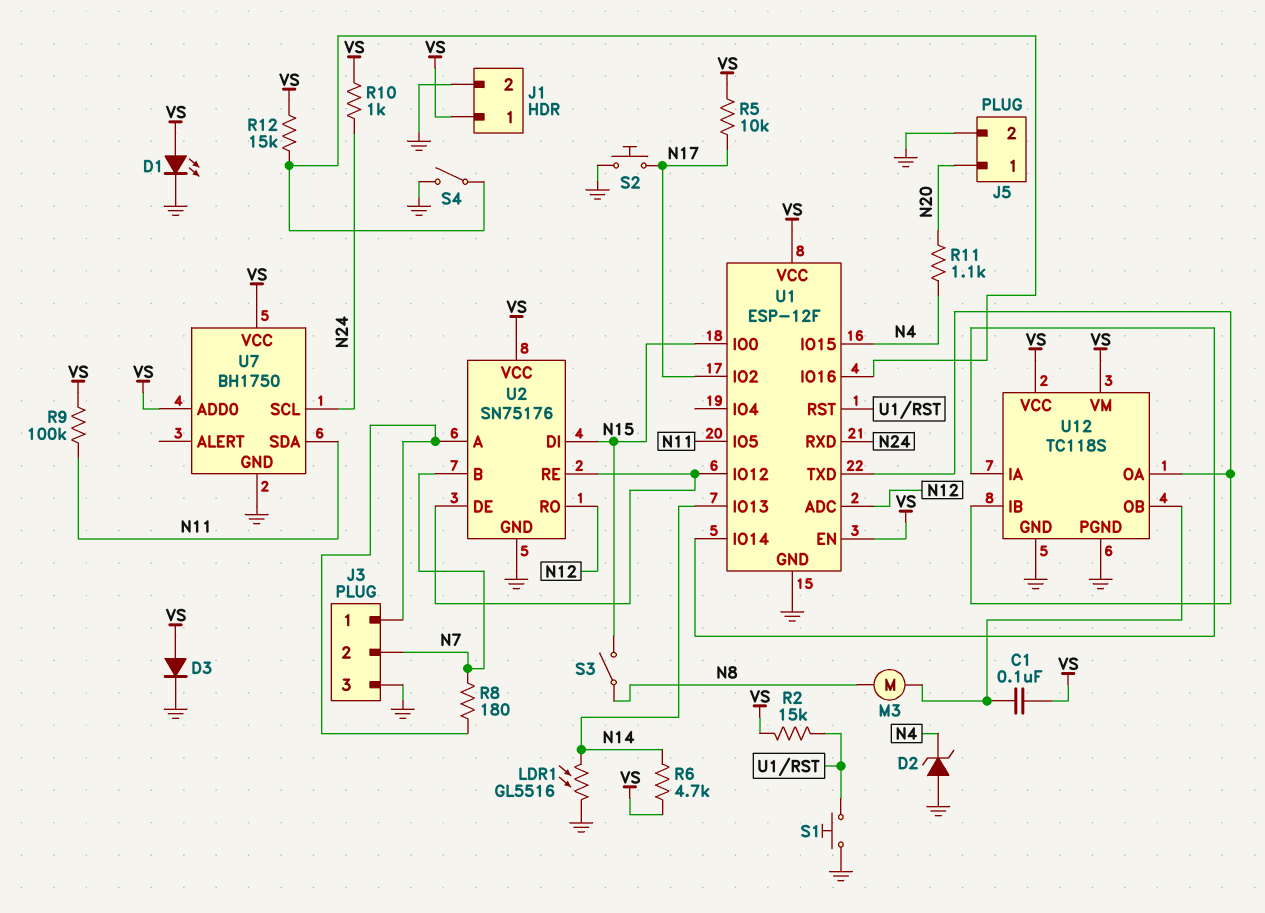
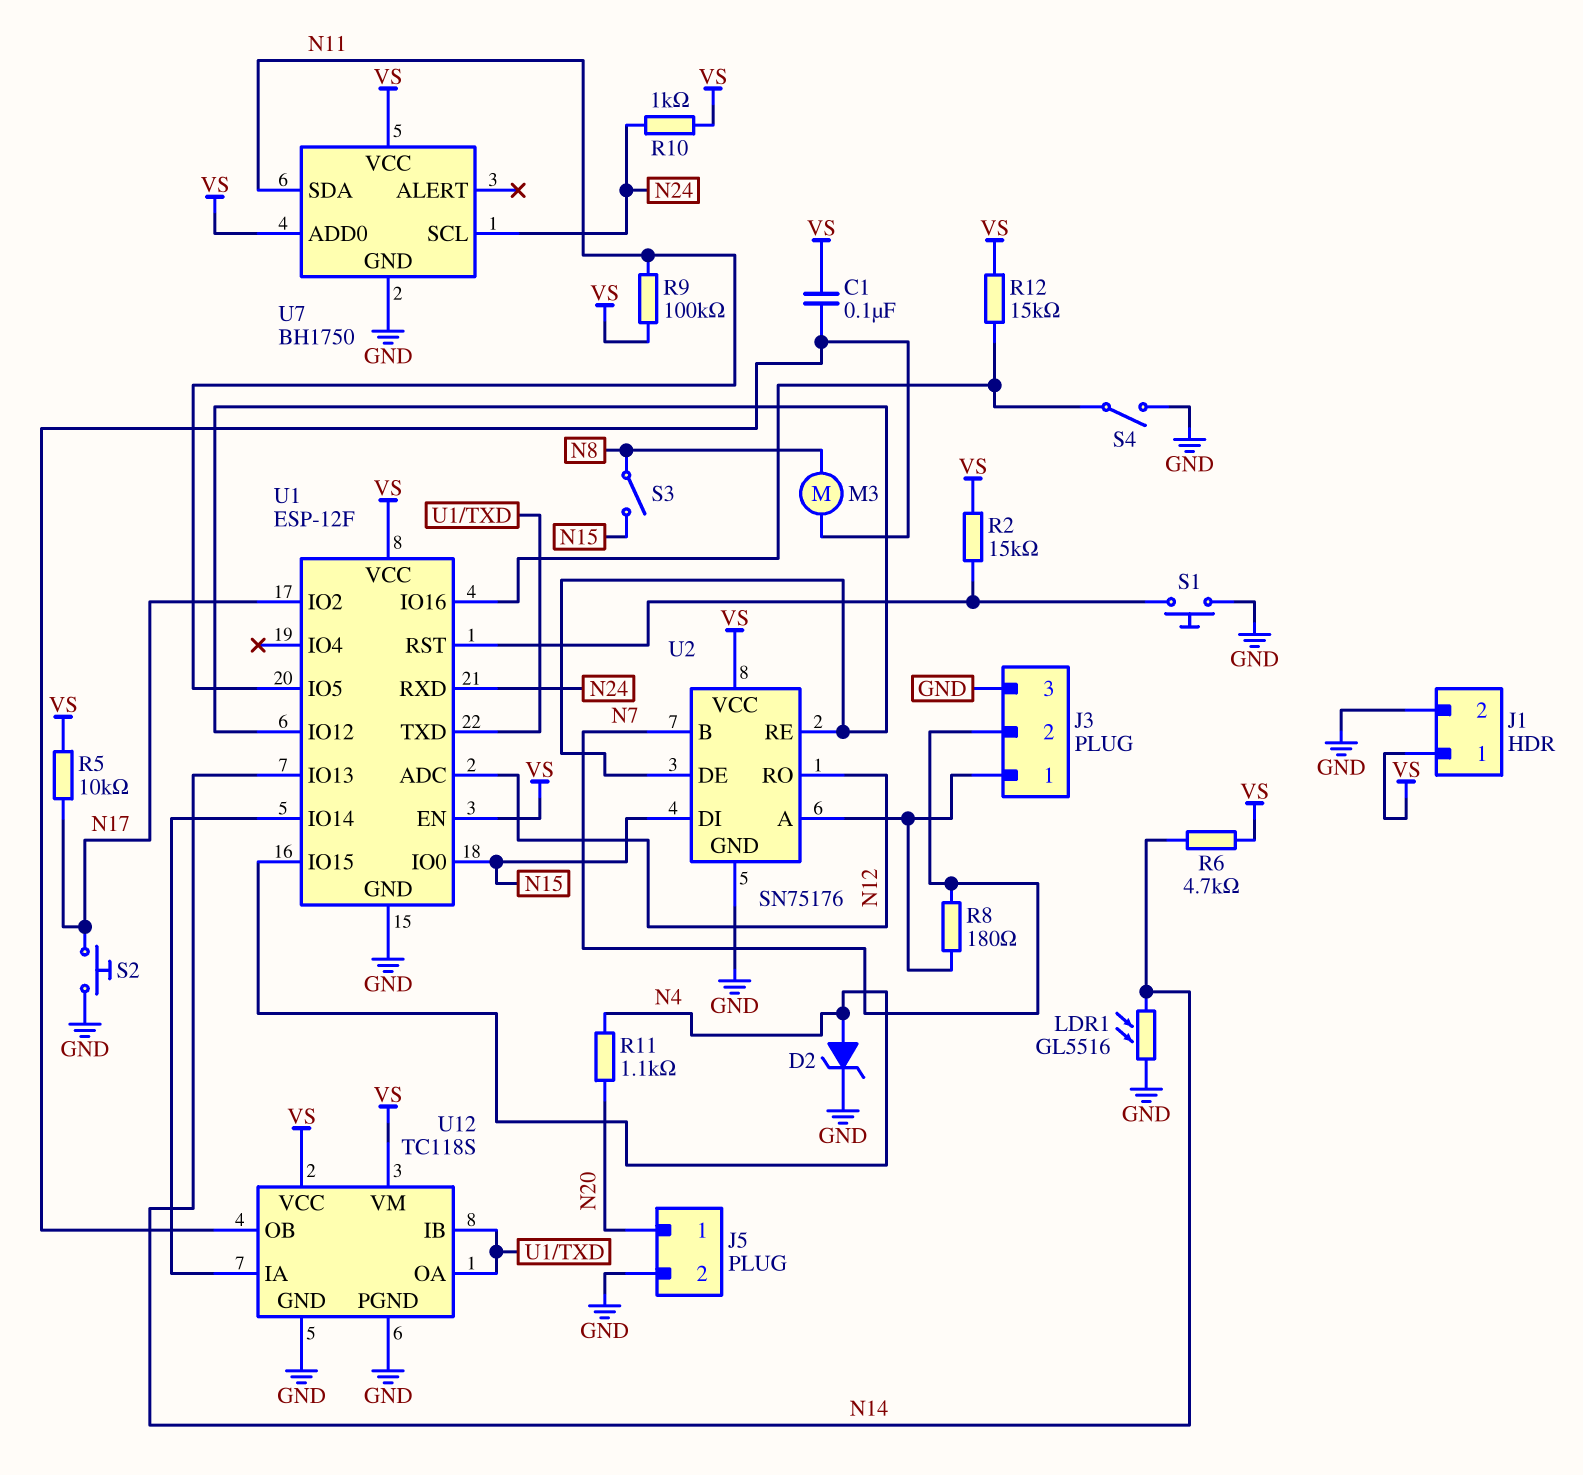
D1: LED (A VS, K GND) -> none
D2: zener (A GND, K N4) -> zener (A N4, K GND)
D3: diode (A VS, K GND) -> none

